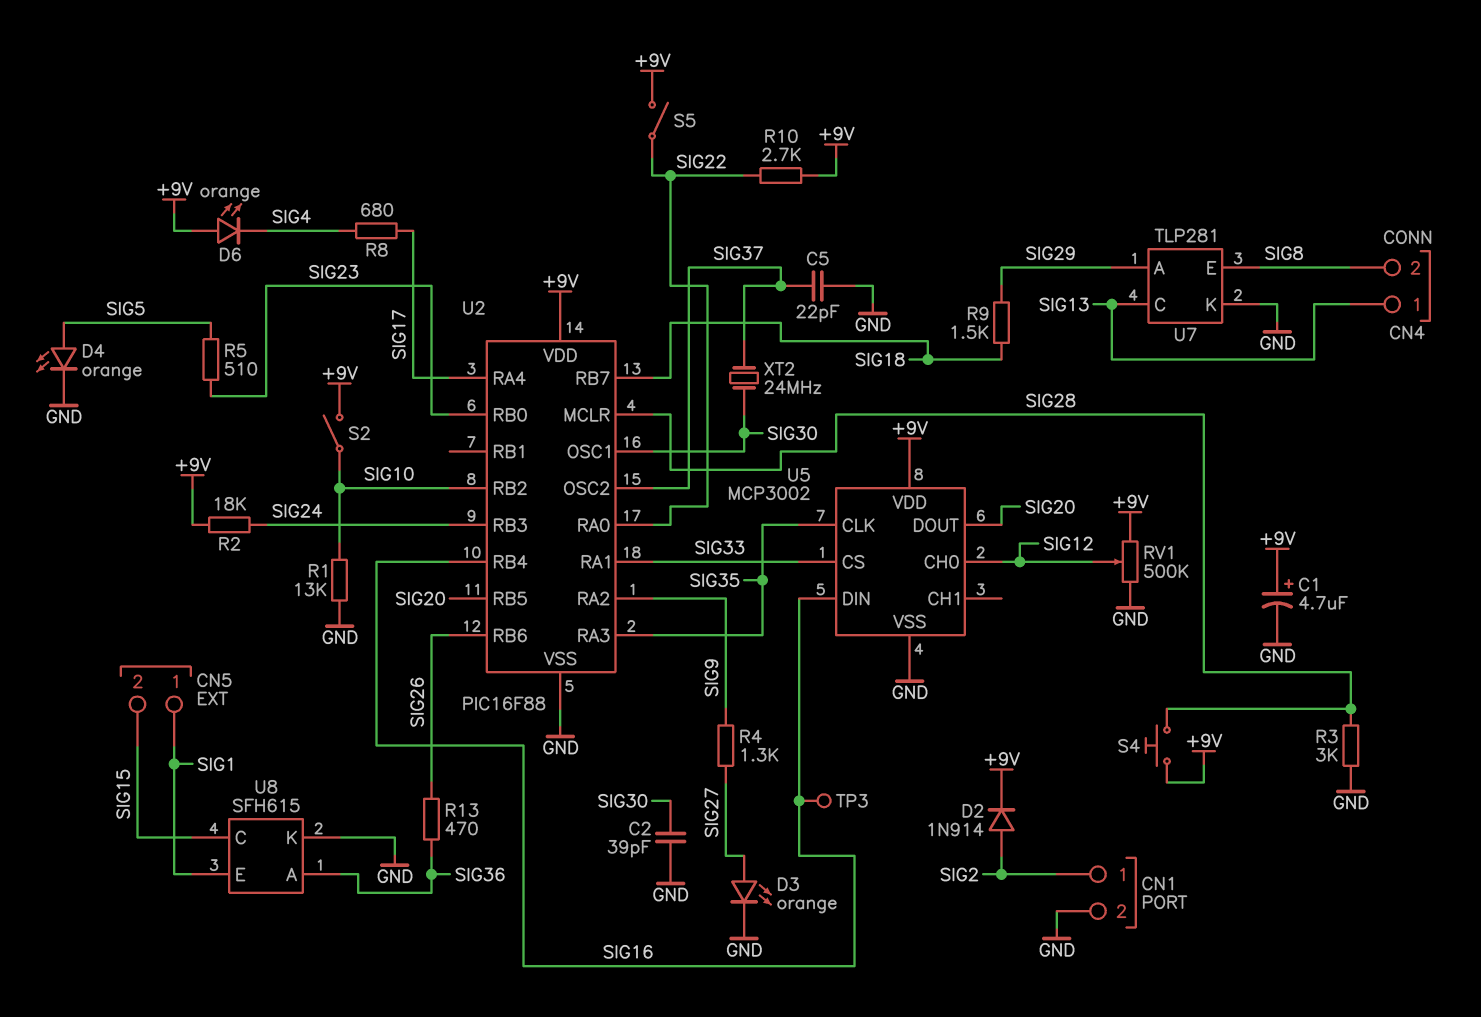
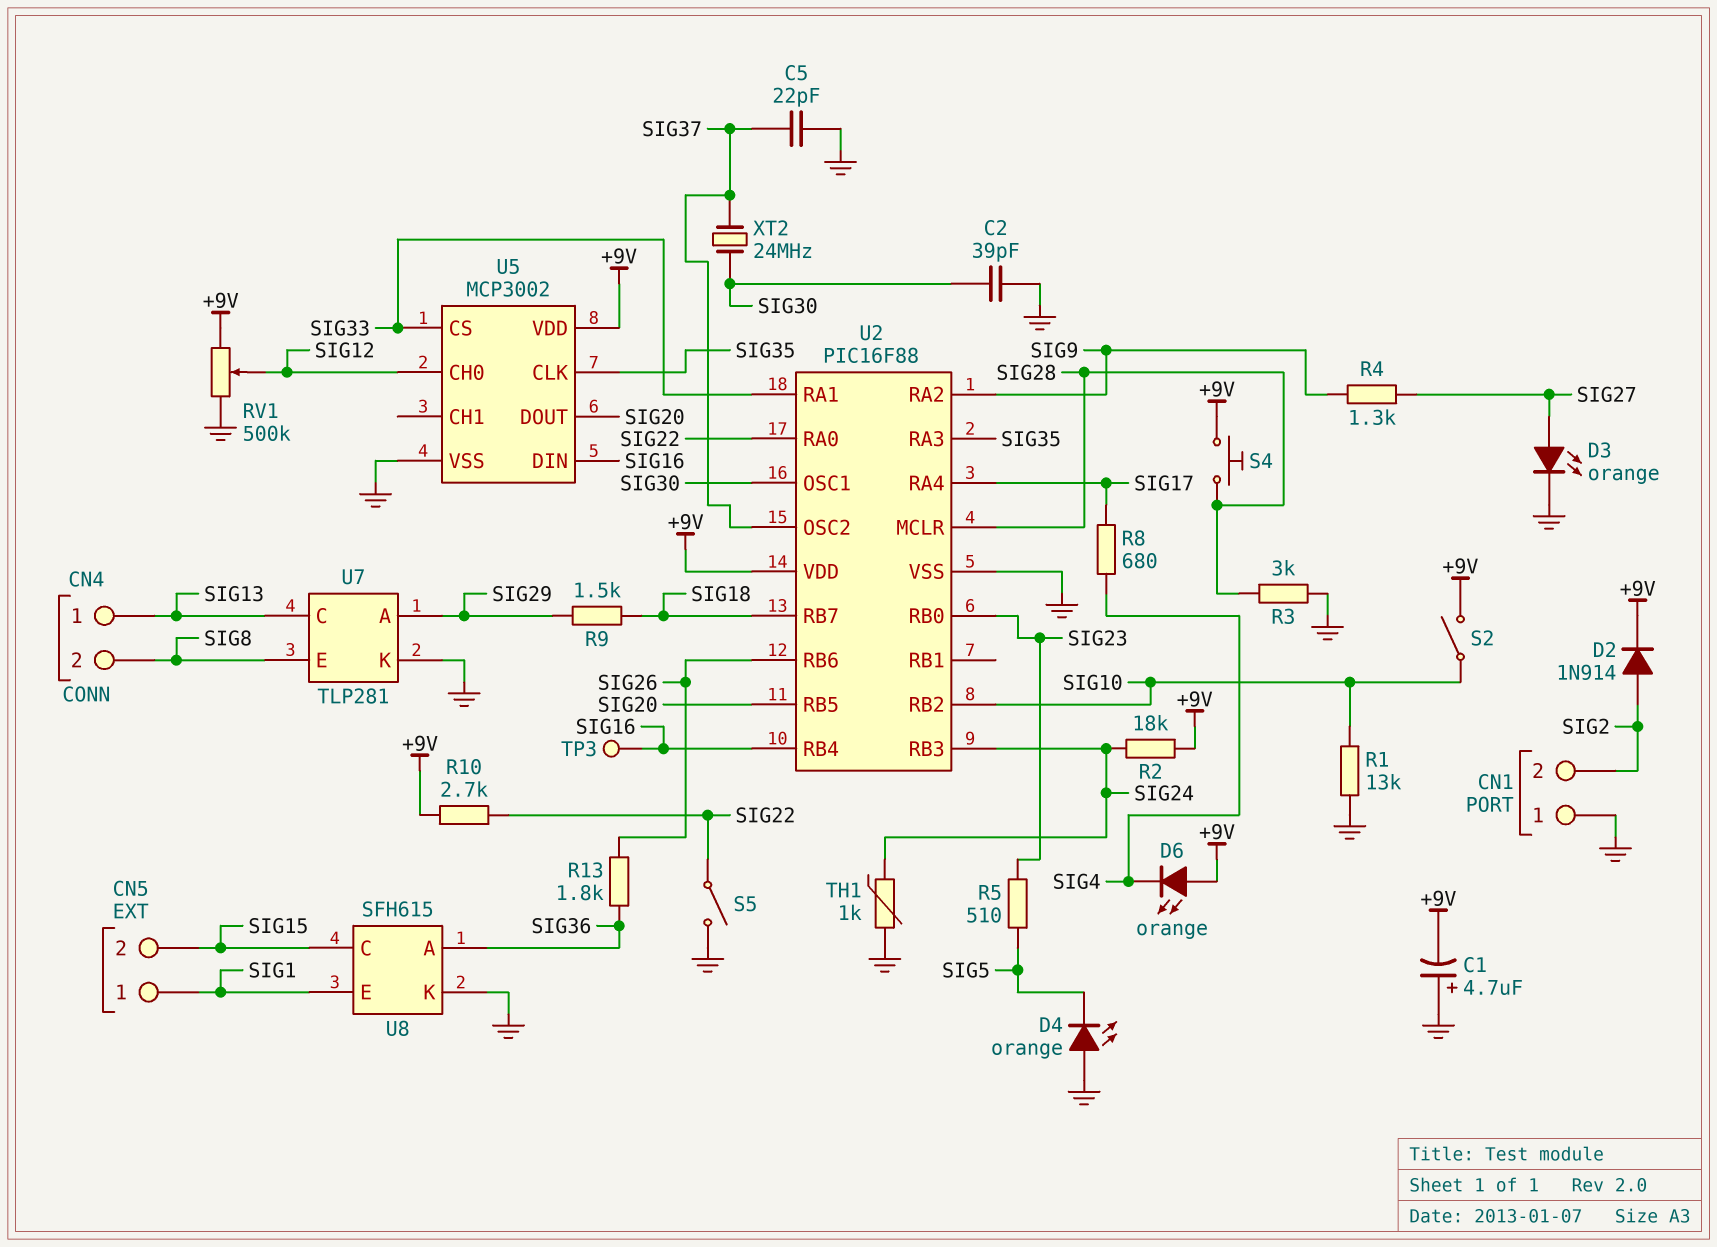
C1: 4.7uF (plus +9V, minus GND) -> 4.7uF (plus GND, minus +9V)
CN1 pin 1: SIG2 -> GND
CN1 pin 2: GND -> SIG2
D4: LED orange (A SIG5, K GND) -> LED orange (A GND, K SIG5)
R13: 470 (SIG26, SIG36) -> 1.8k (SIG26, SIG36)
S5: switch (+9V, SIG22) -> switch (GND, SIG22)
TH1: none -> 1k (GND, SIG24)

